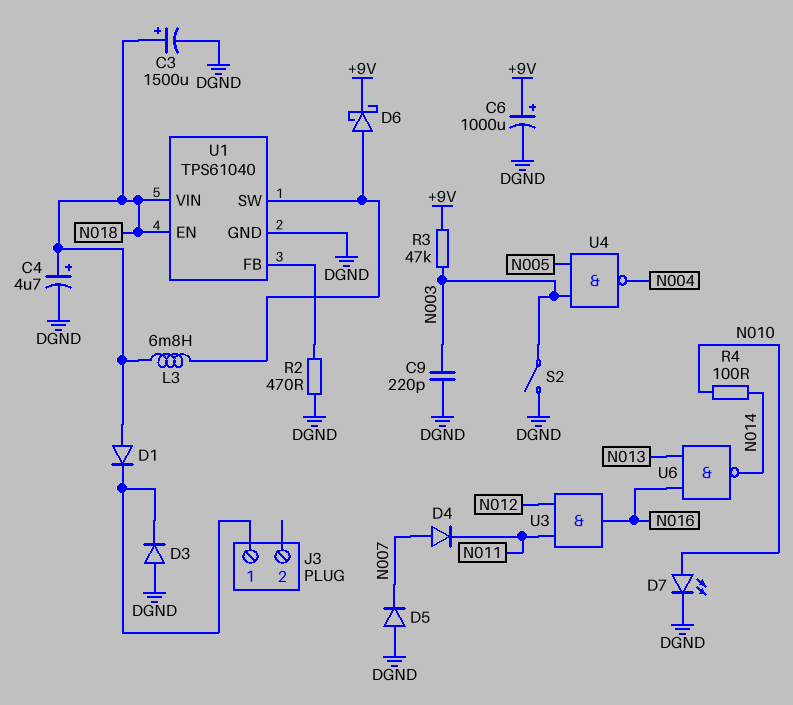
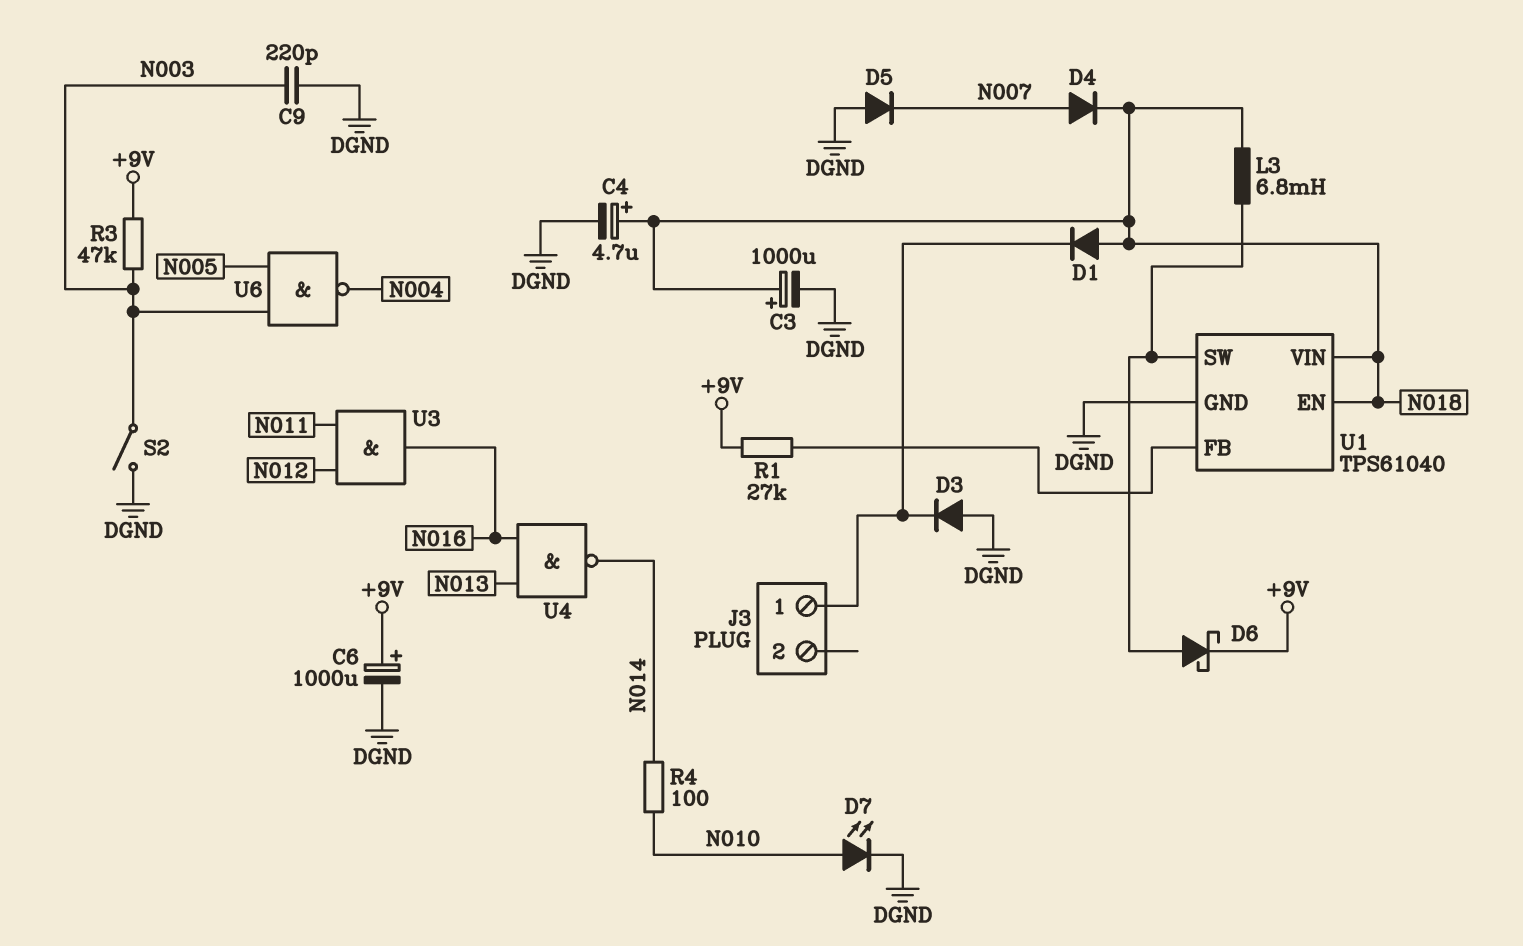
C3: 1500uF (plus N018, minus DGND) -> 1000uF (plus N018, minus DGND)
D4: diode (A N007, K N011) -> diode (A N007, K N018)
R1: none -> 27k (+9V, U1/FB)
R2: 470 (DGND, U1/FB) -> none
U4: NAND (in N003, in N005, out N004) -> NAND (in N013, in N016, out N014)
U6: NAND (in N013, in N016, out N014) -> NAND (in N003, in N005, out N004)

